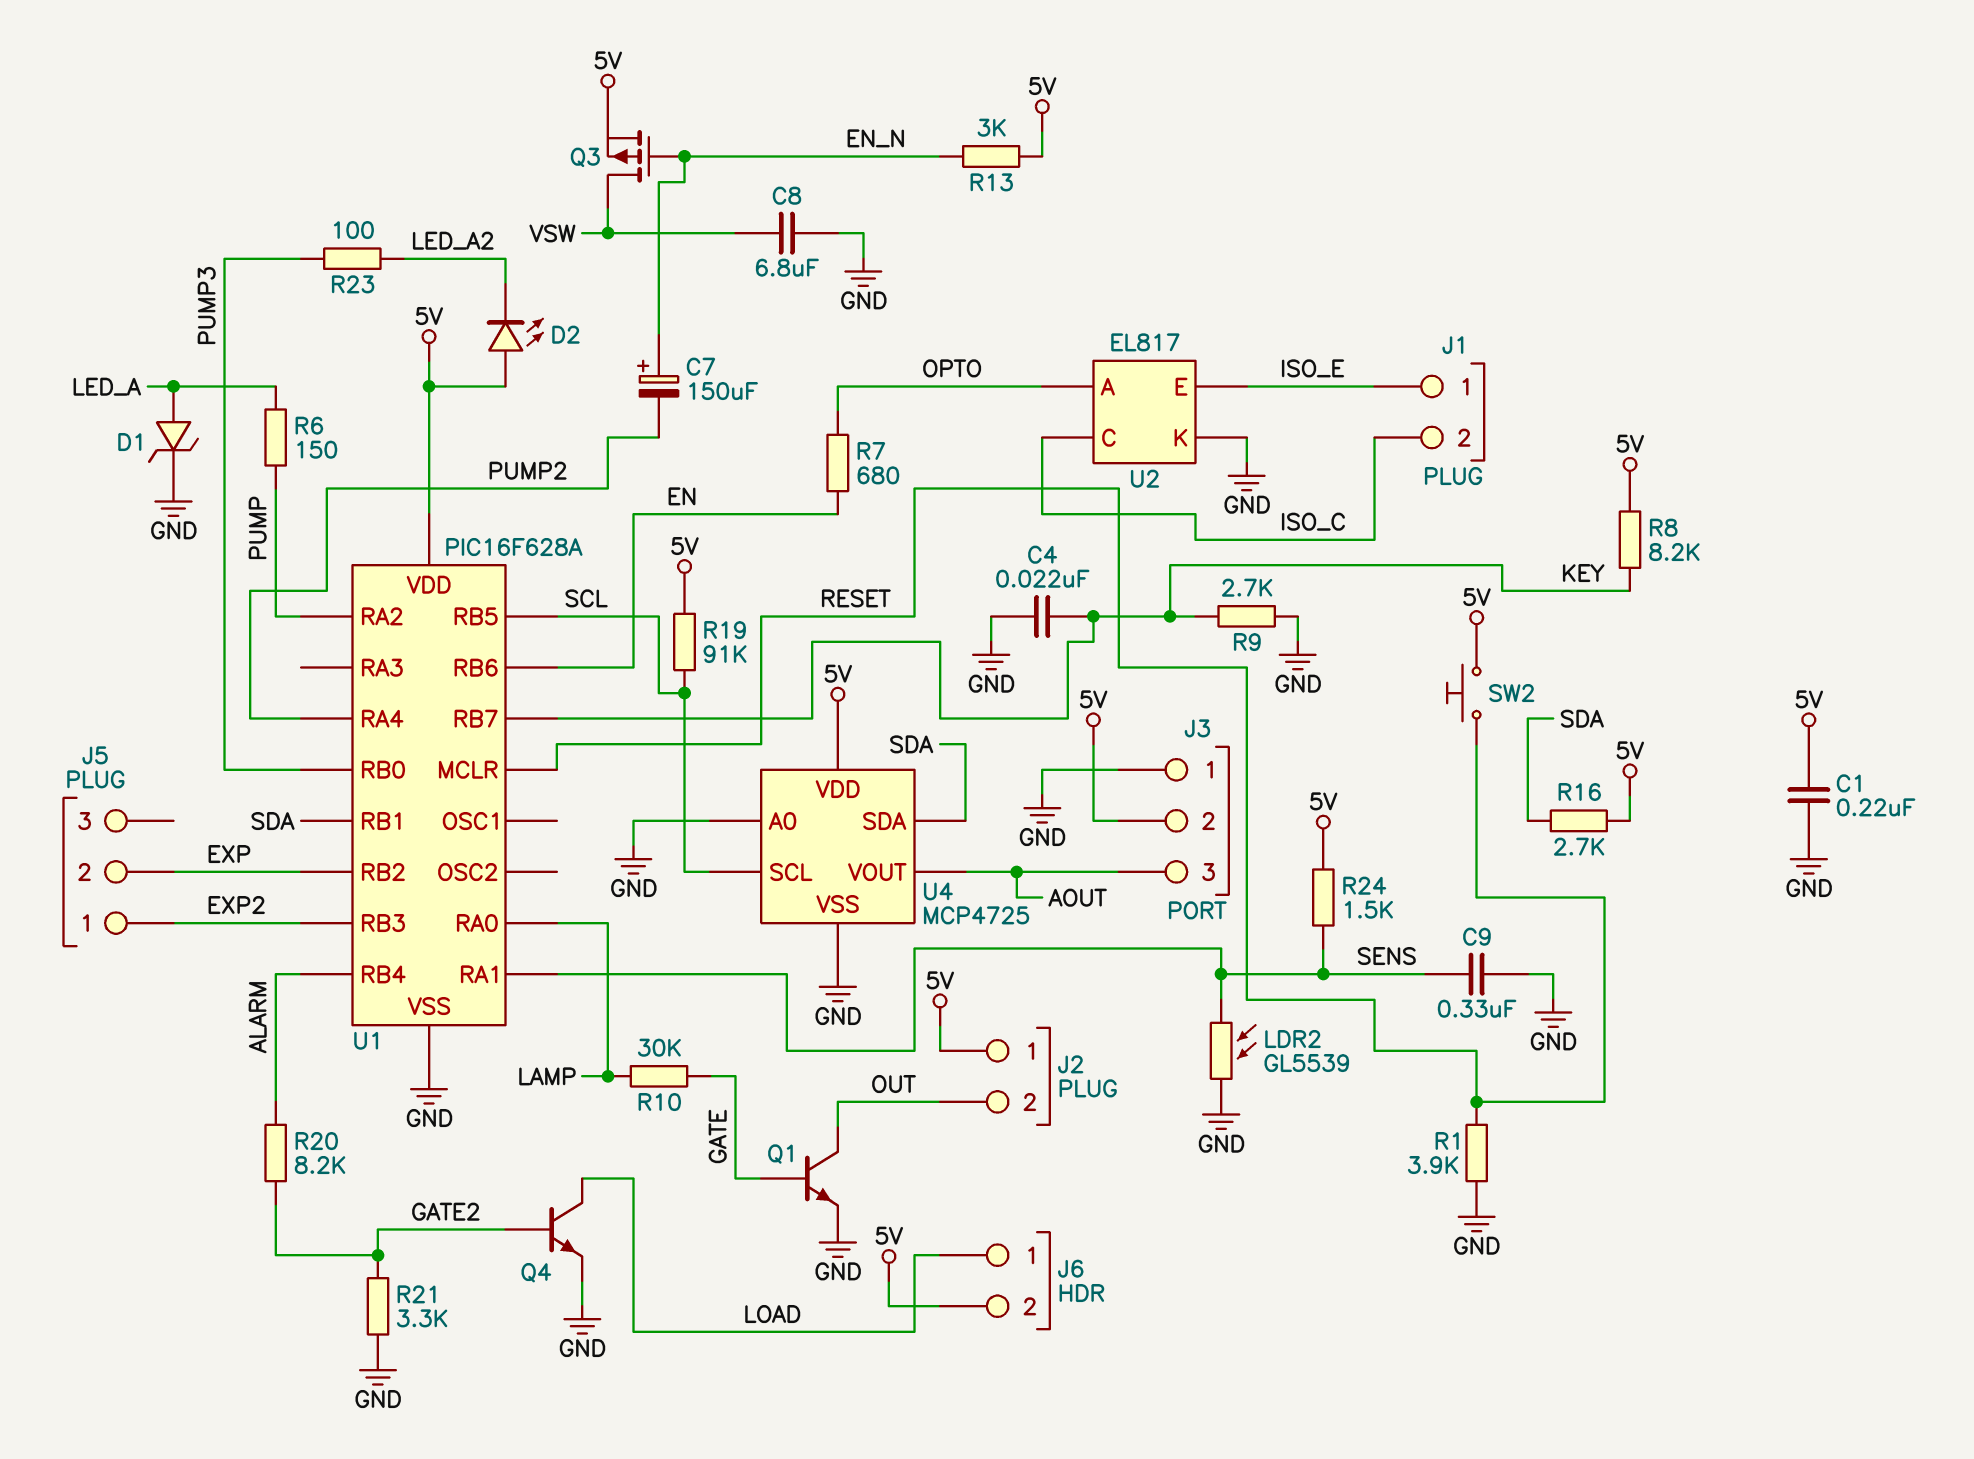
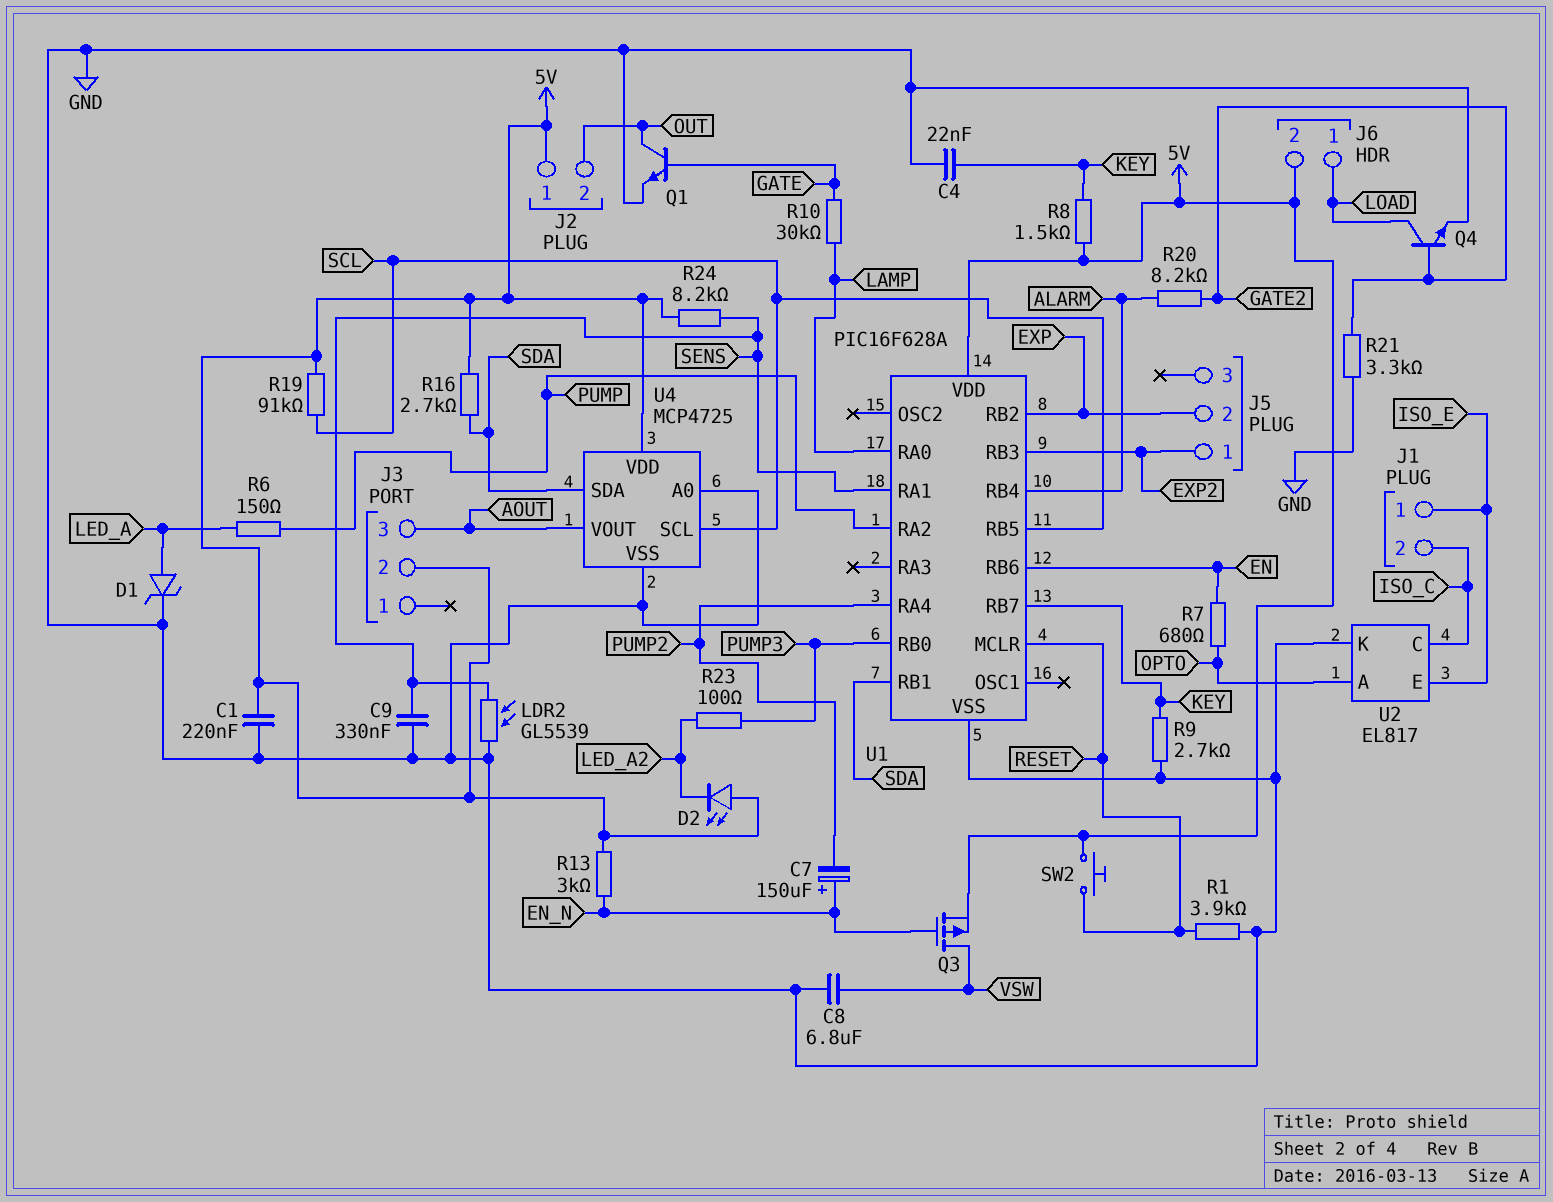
J3 pin 1: GND -> none
R8: 8.2k (5V, KEY) -> 1.5k (5V, KEY)
R24: 1.5k (5V, SENS) -> 8.2k (5V, SENS)

